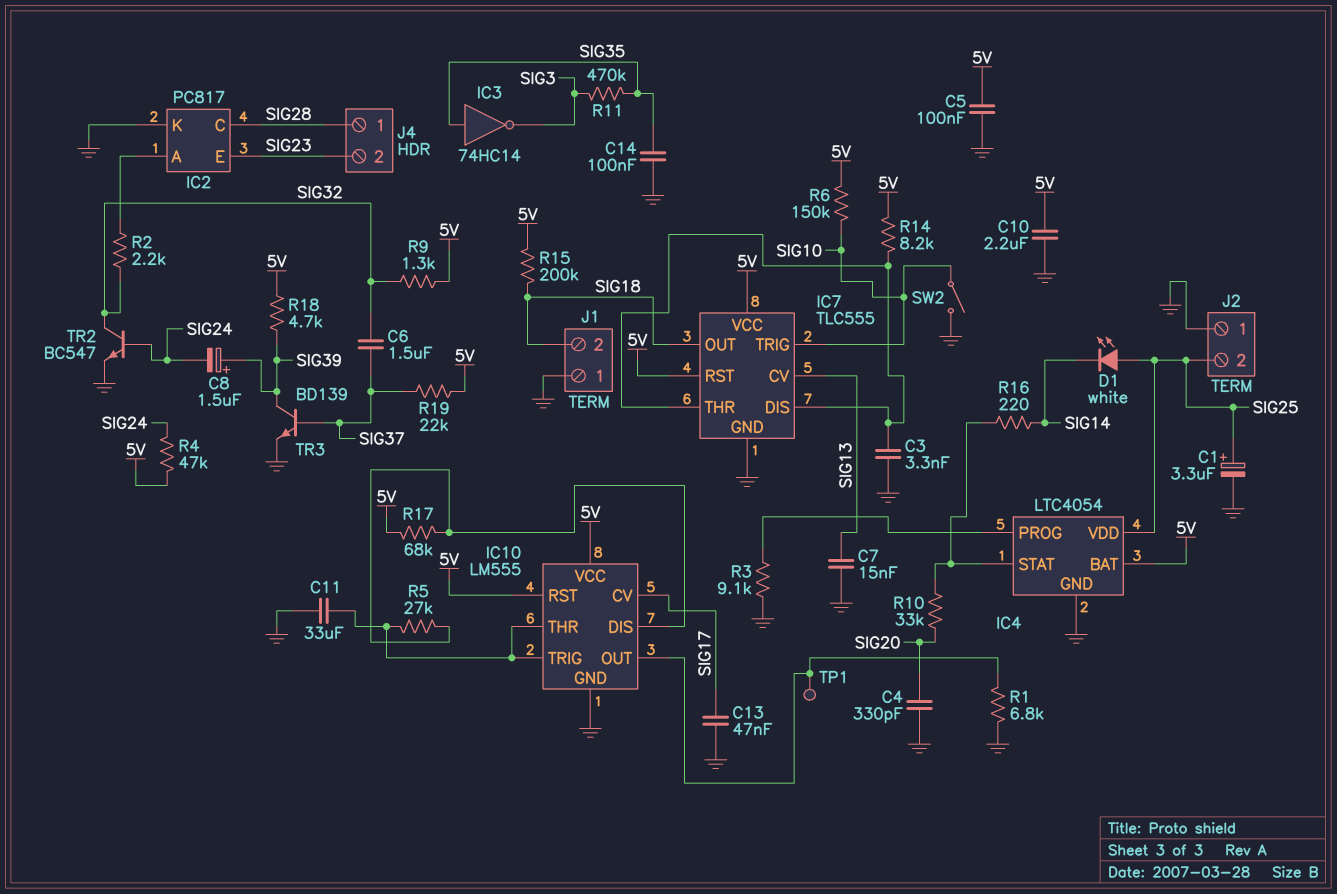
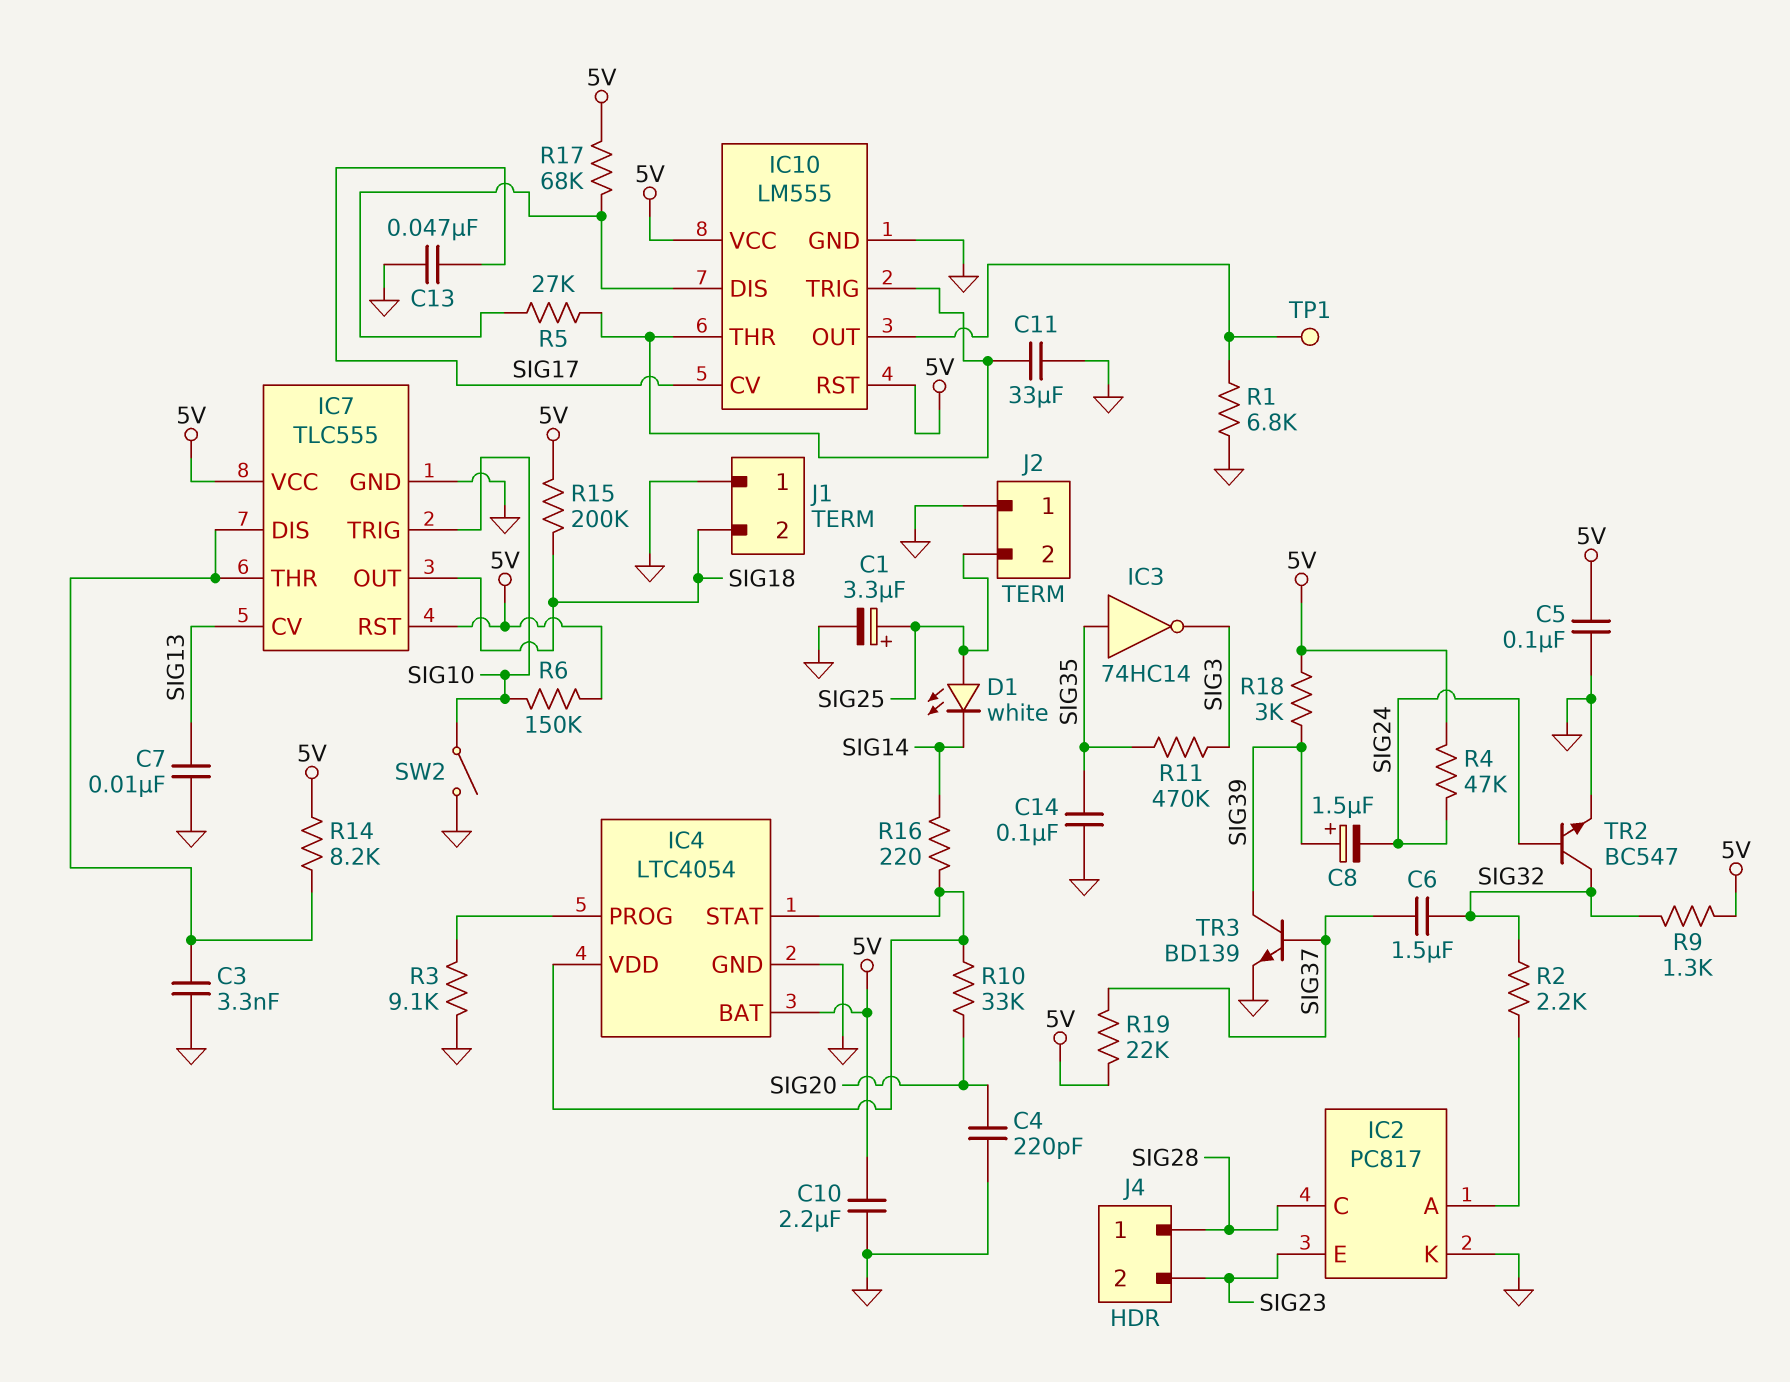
C4: 330pF (GND, SIG20) -> 220pF (GND, SIG20)
C7: 15nF (GND, SIG13) -> 10nF (GND, SIG13)
IC4 pin VDD: SIG25 -> IC4/STAT
R18: 4.7k (5V, SIG39) -> 3k (5V, SIG39)

